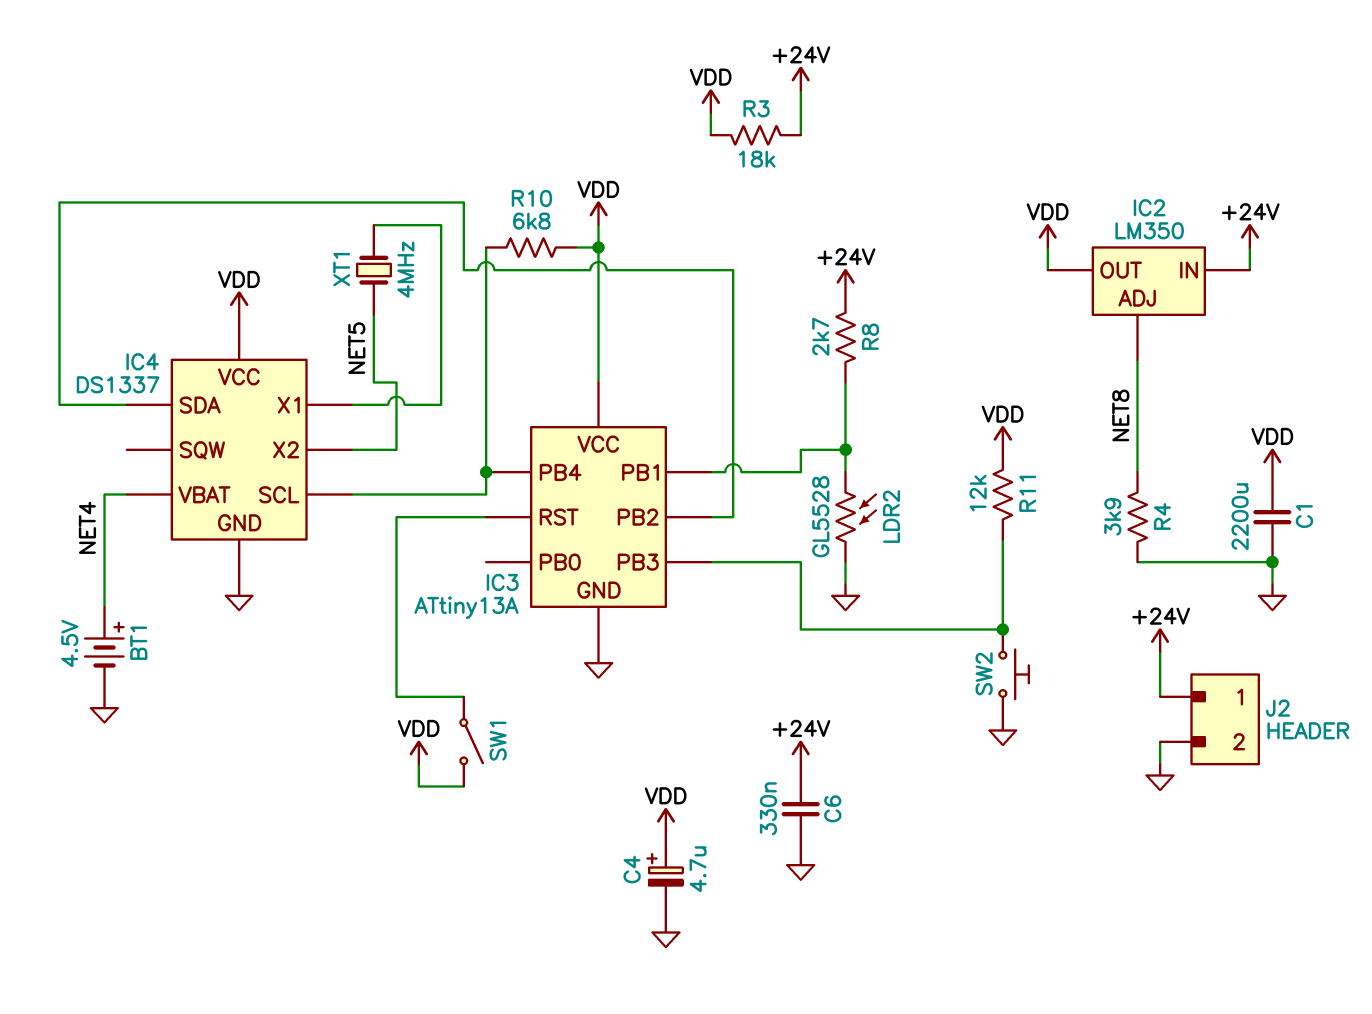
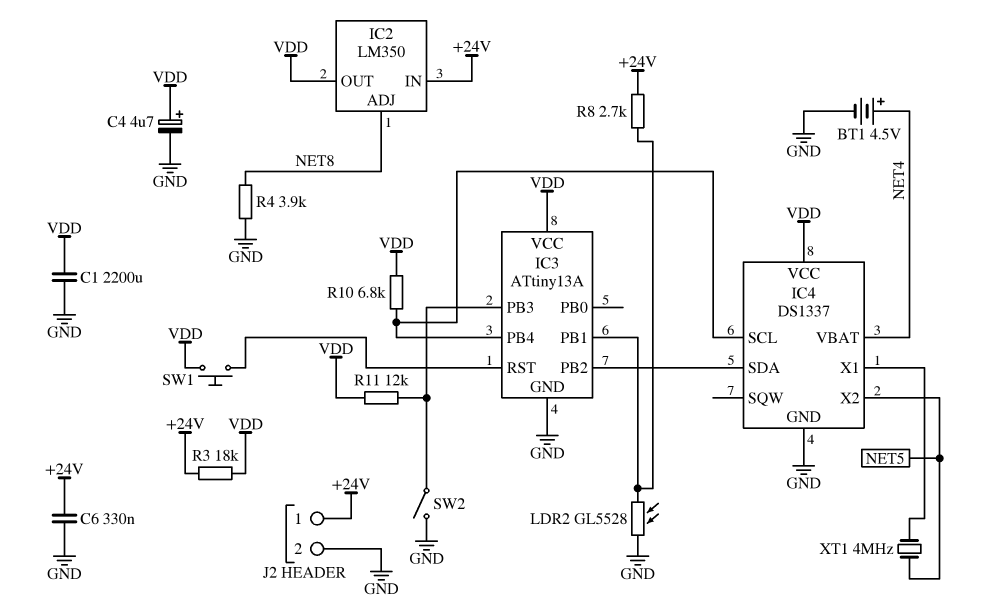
SW1: switch (IC3/RST, VDD) -> button (IC3/RST, VDD)
SW2: button (GND, IC3/PB3) -> switch (GND, IC3/PB3)

